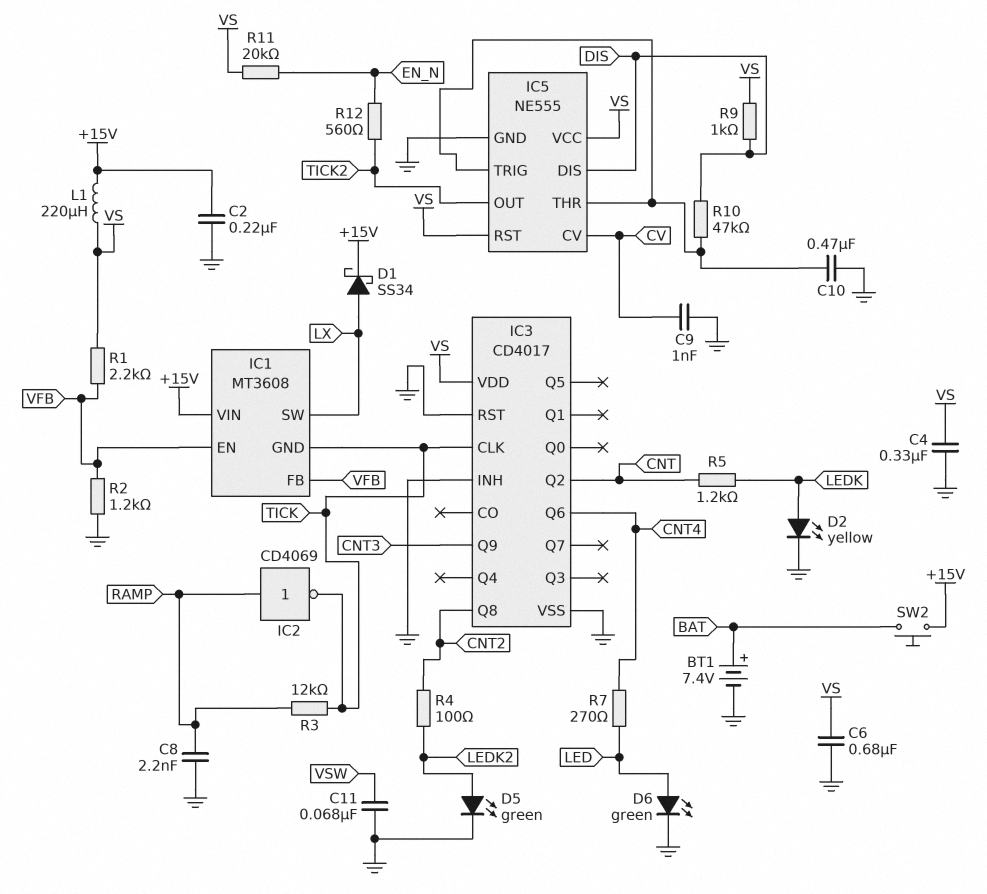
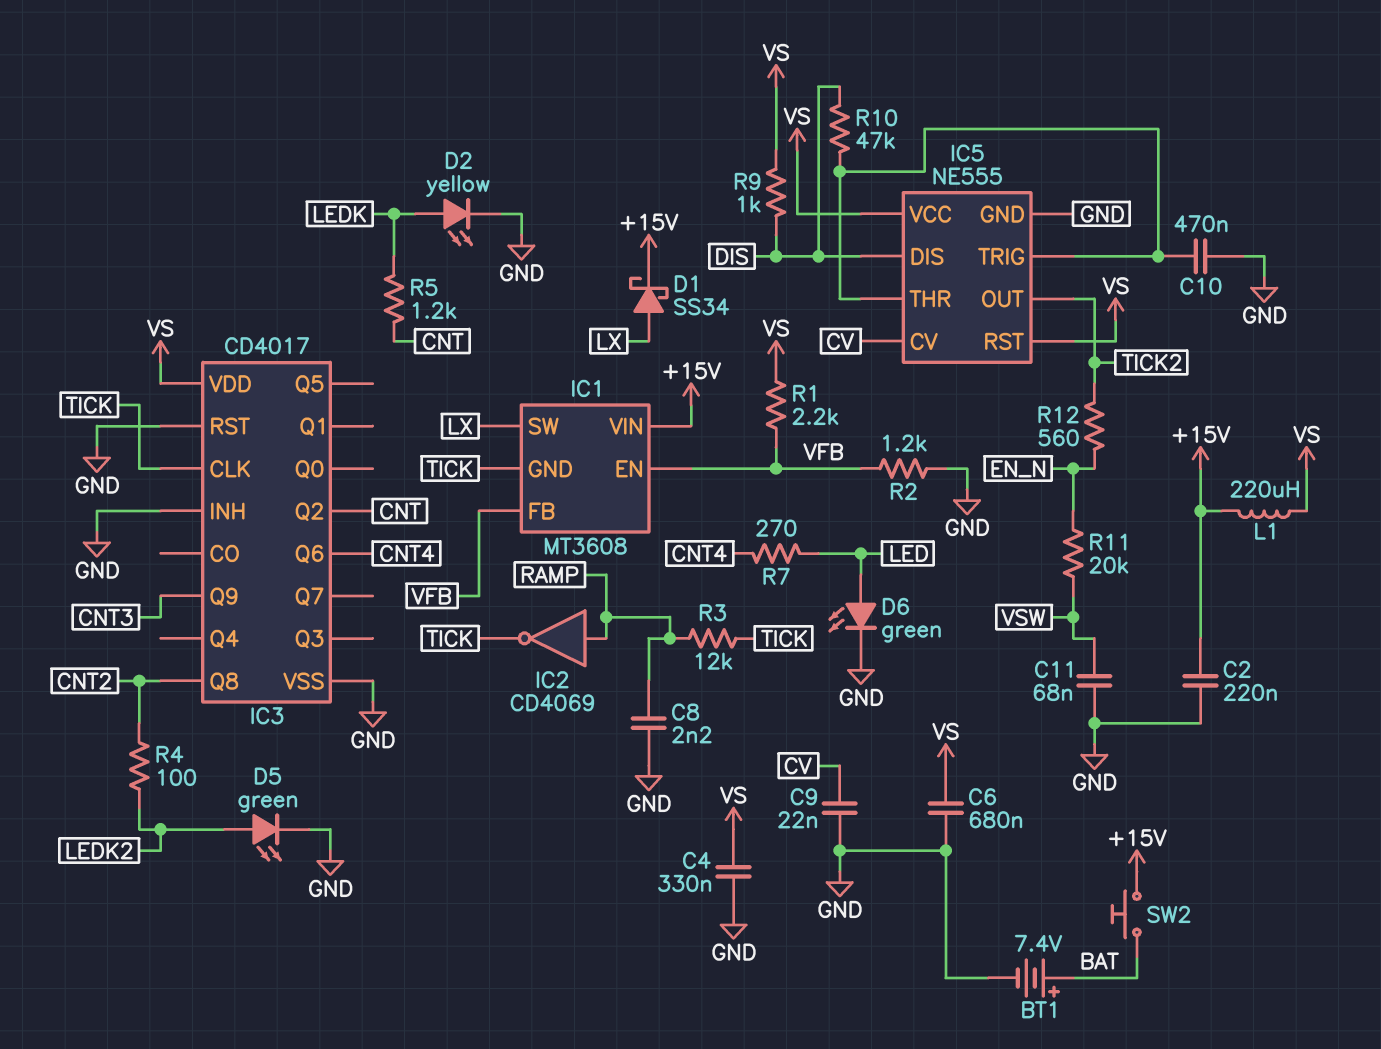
C9: 1nF (CV, GND) -> 22nF (CV, GND)
R11: 20k (EN_N, VS) -> 20k (EN_N, VSW)

